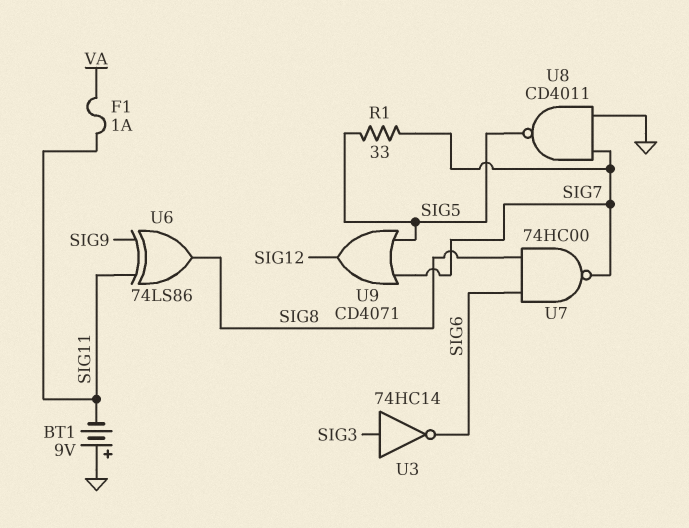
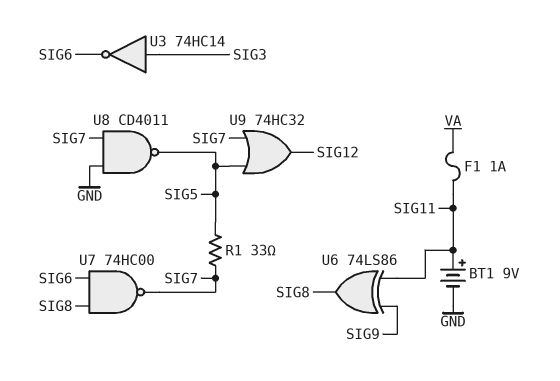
BT1: 9V (plus GND, minus SIG11) -> 9V (plus SIG11, minus GND)
U9: OR CD4071 (in SIG5, in SIG7, out SIG12) -> OR 74HC32 (in SIG5, in SIG7, out SIG12)

